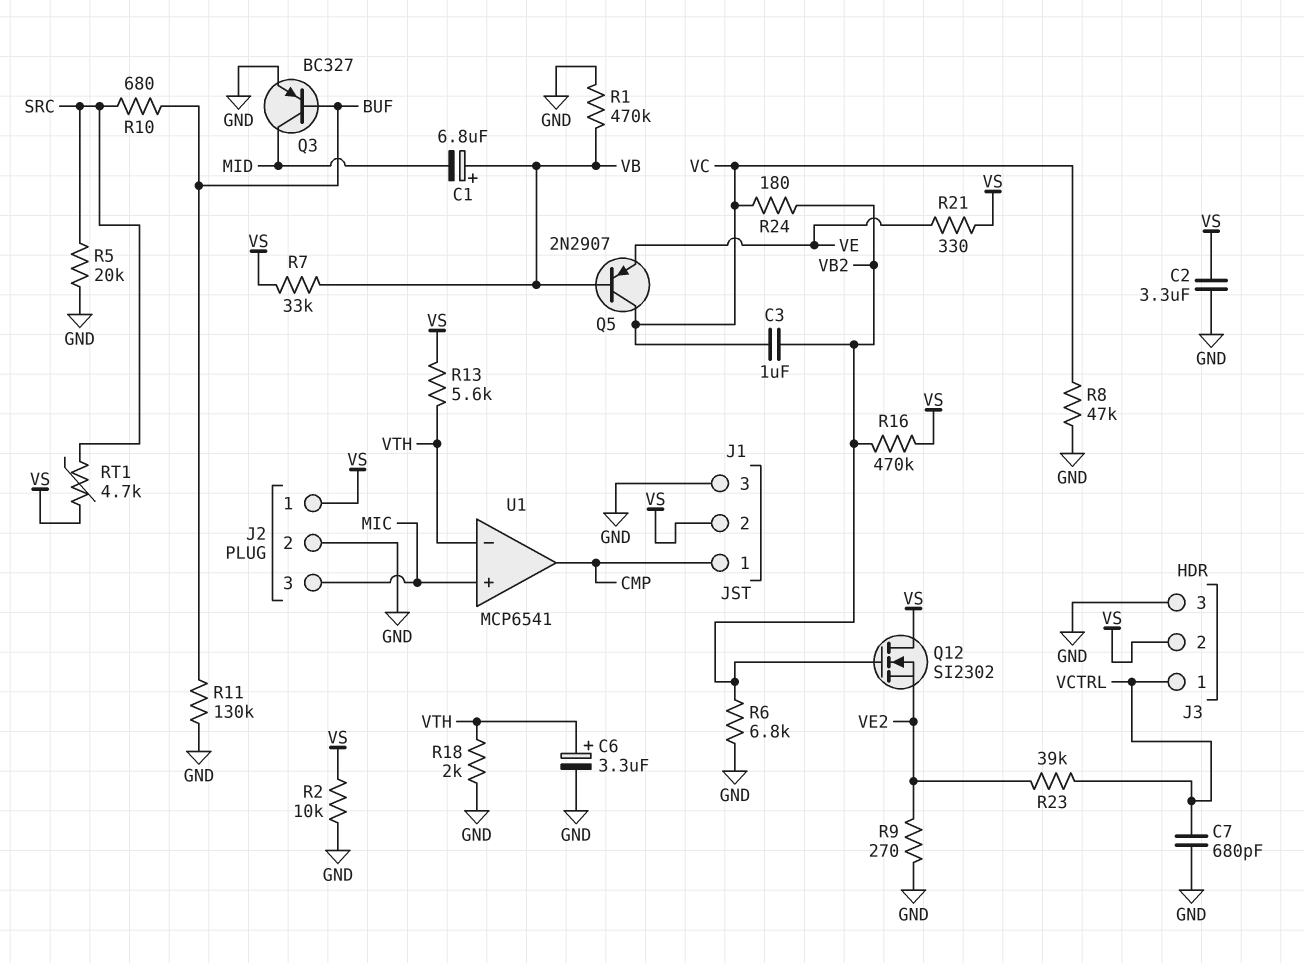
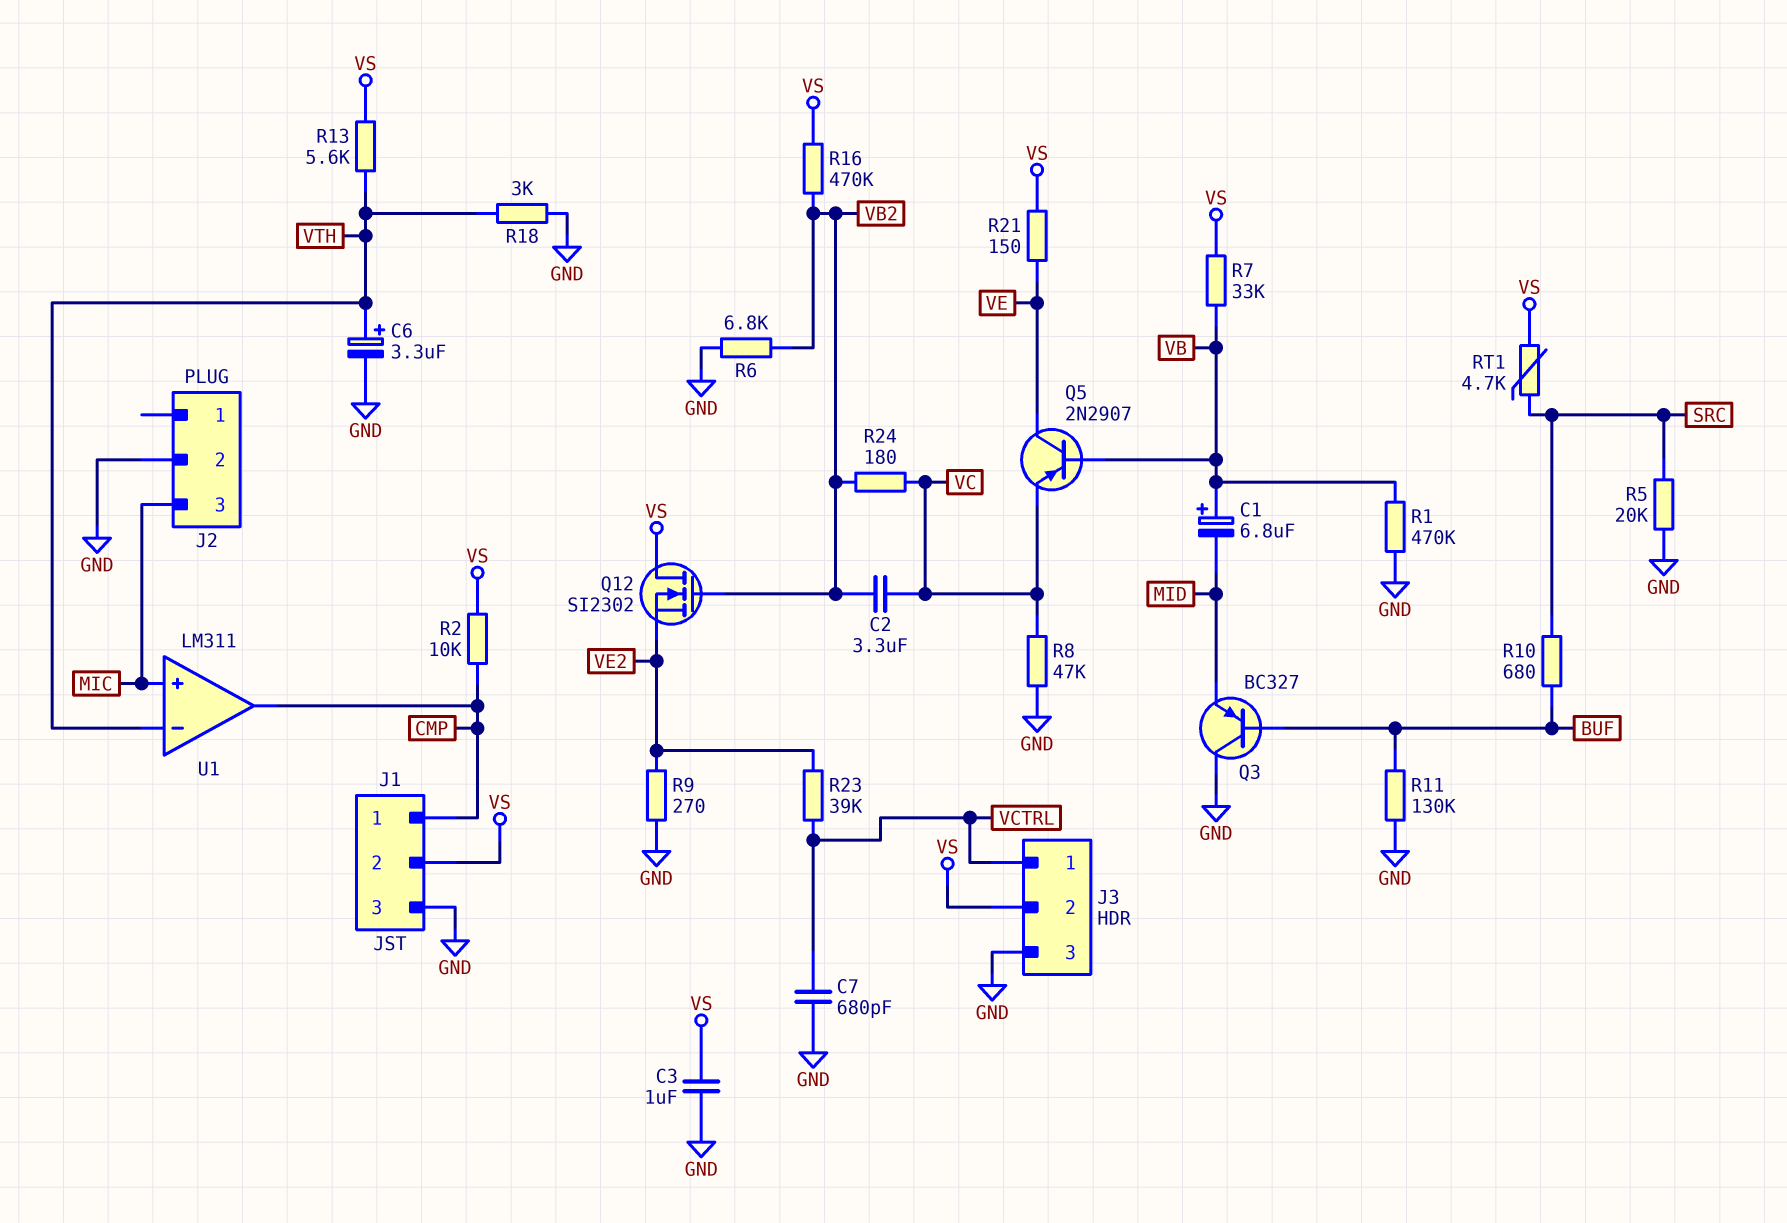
C2: 3.3uF (GND, VS) -> 3.3uF (VB2, VC)
C3: 1uF (VB2, VC) -> 1uF (GND, VS)
J2 pin 1: VS -> none
Q3: PNP BC327 (B BUF, C MID, E GND) -> PNP BC327 (B BUF, C GND, E MID)
Q5: PNP 2N2907 (B VB, C VC, E VE) -> PNP 2N2907 (B VB, C VE, E VC)
R2: 10k (GND, VS) -> 10k (CMP, VS)
R18: 2k (GND, VTH) -> 3k (GND, VTH)
R21: 330 (VE, VS) -> 150 (VE, VS)
U1: MCP6541 -> LM311

